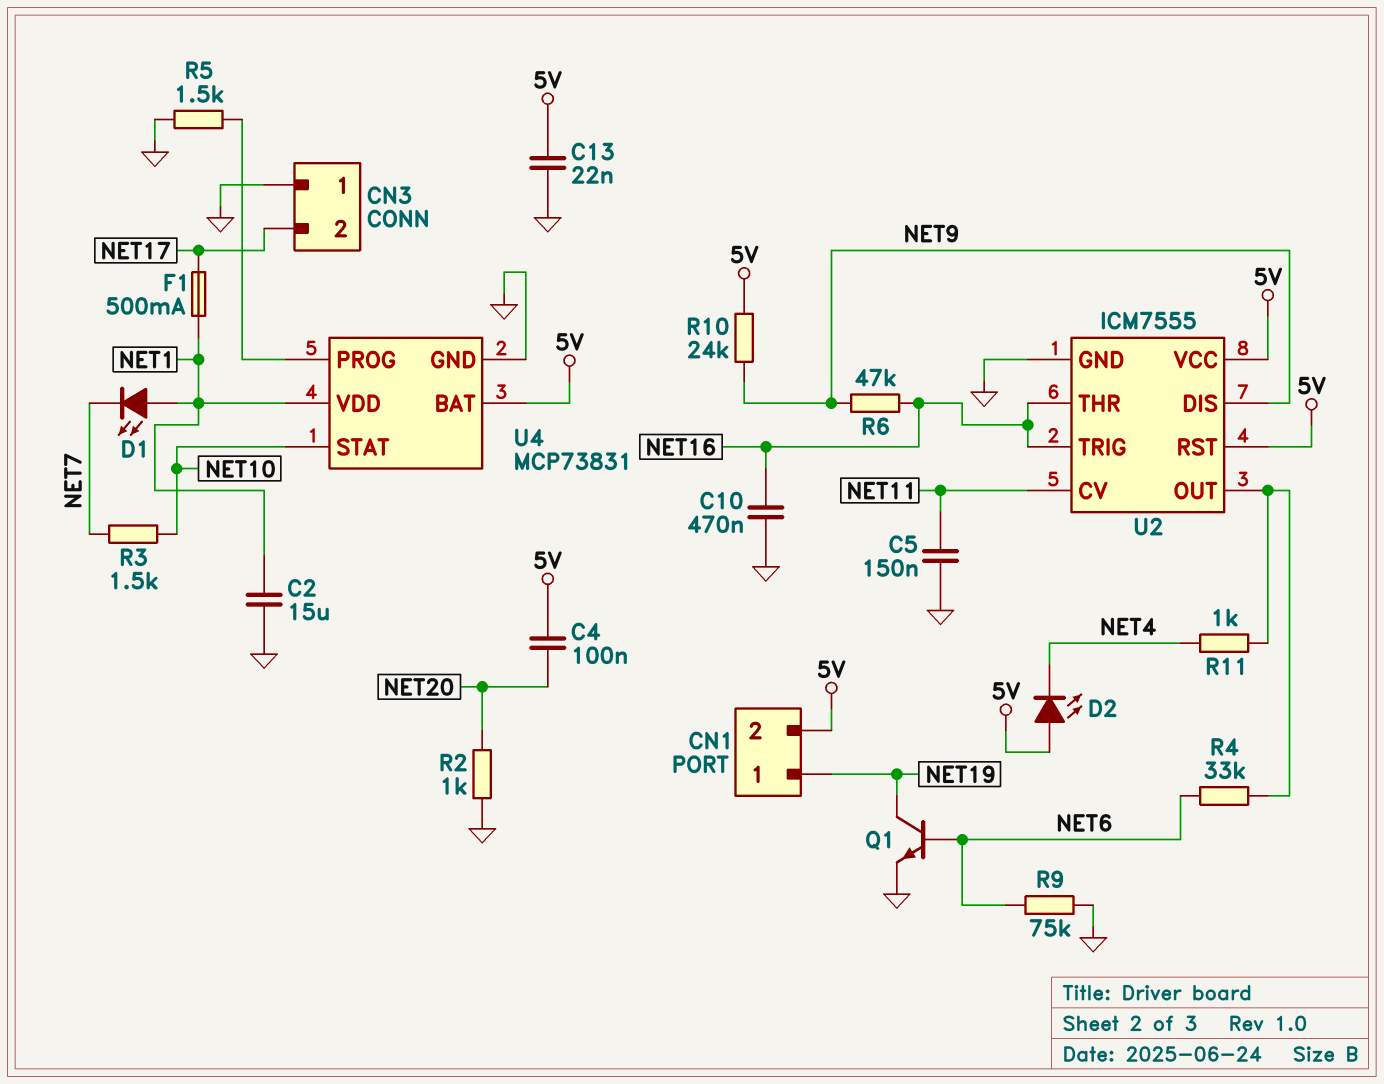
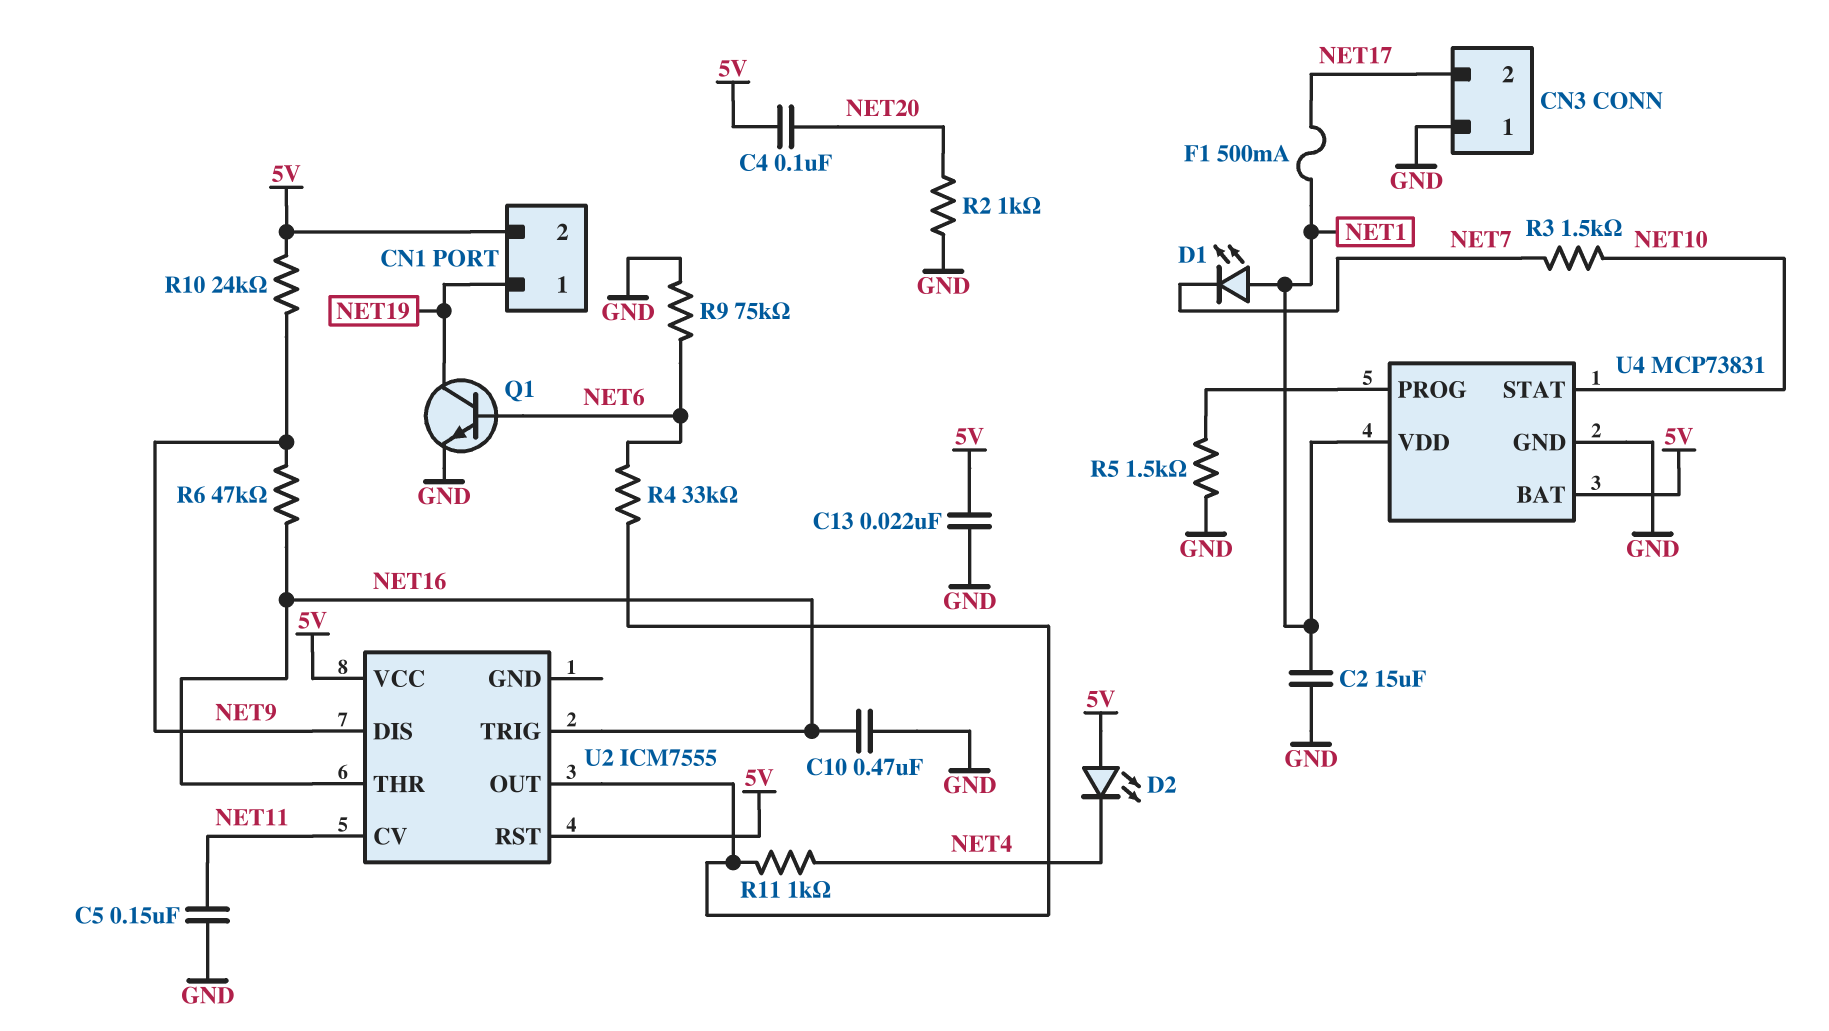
U2 pin GND: GND -> none

